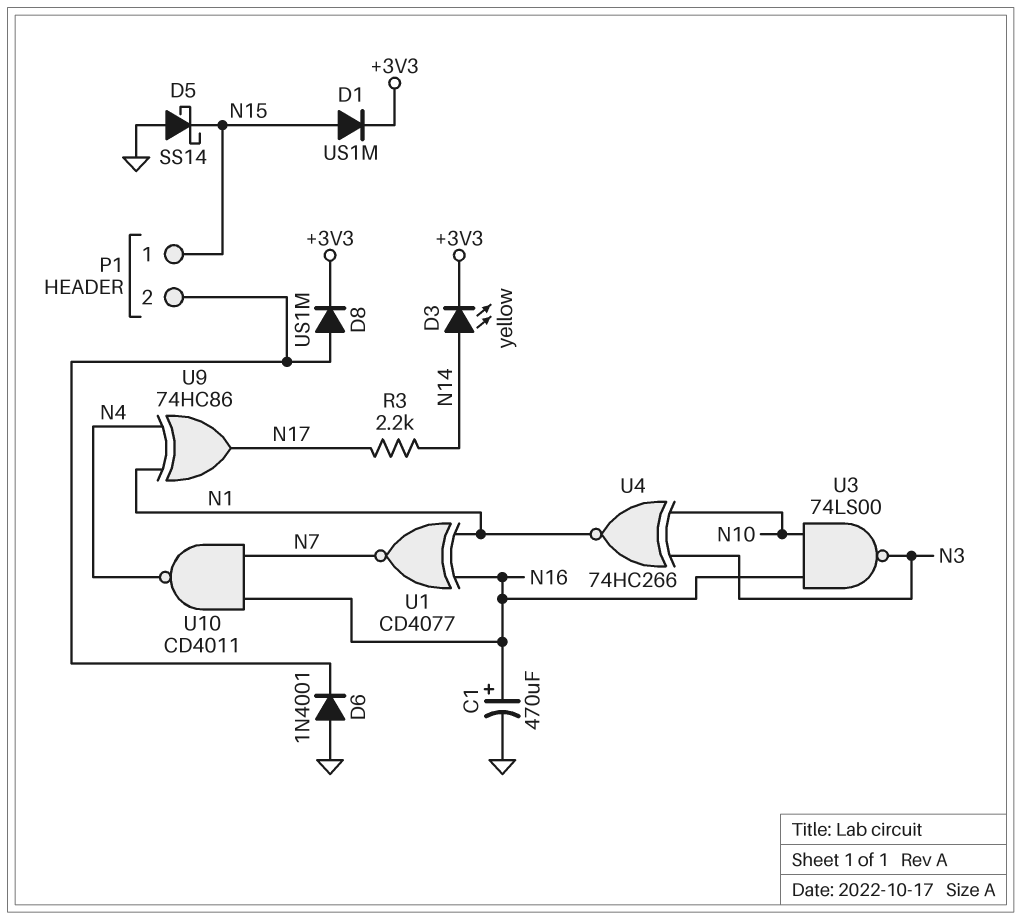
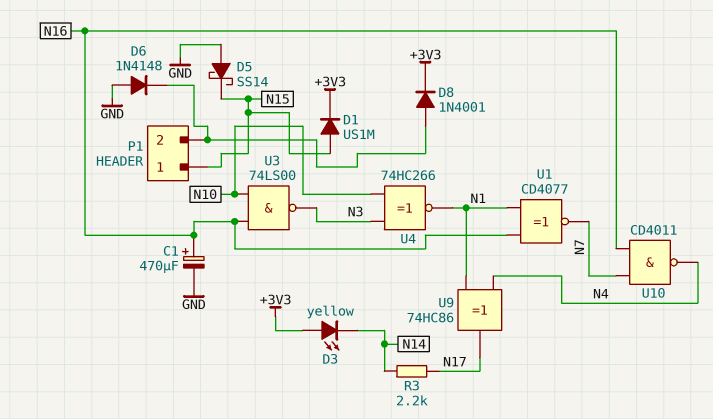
D3: LED yellow (A N14, K +3V3) -> LED yellow (A +3V3, K N14)
D6: diode 1N4001 (A GND, K P1/2) -> diode 1N4148 (A GND, K P1/2)
D8: diode US1M (A P1/2, K +3V3) -> diode 1N4001 (A P1/2, K +3V3)

